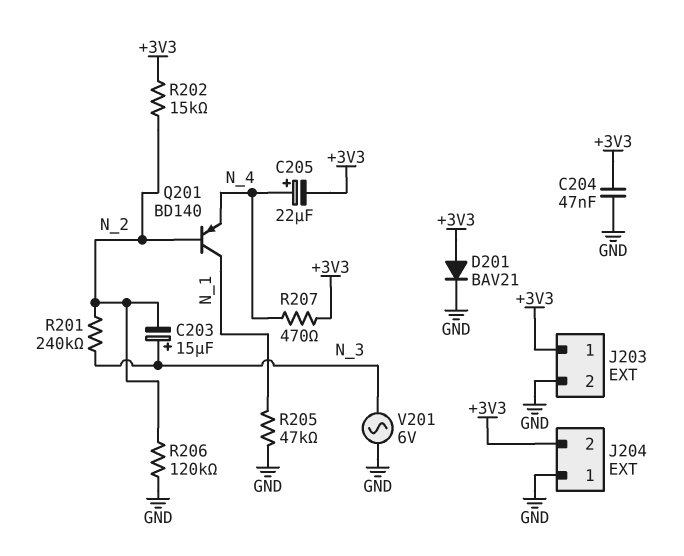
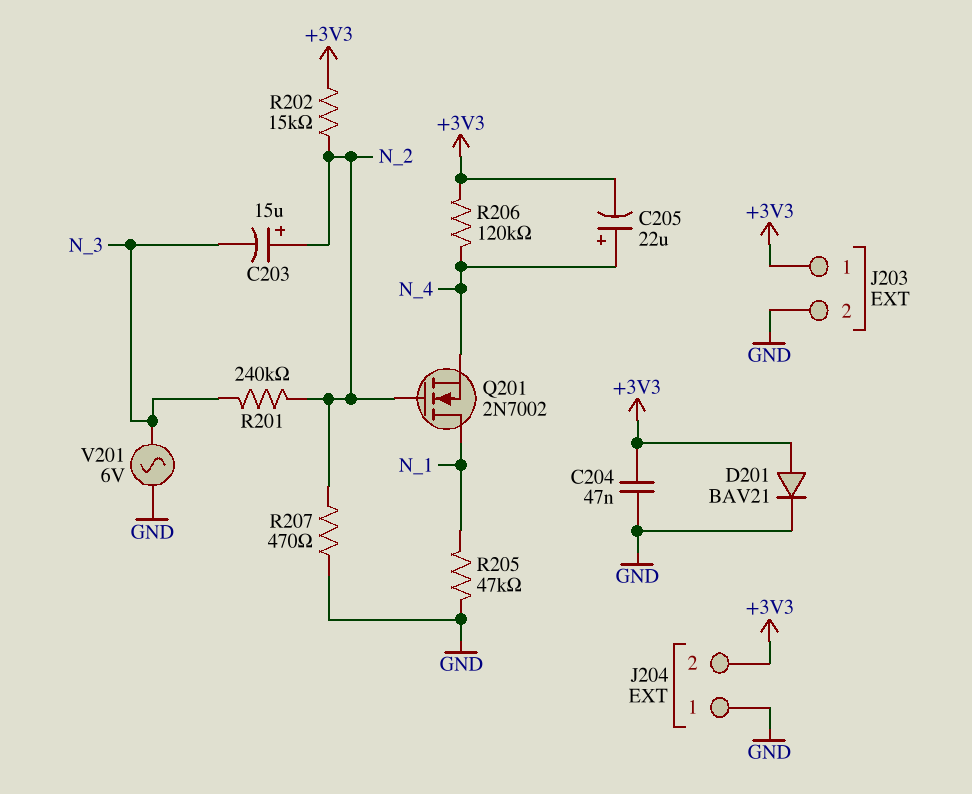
C203: 15uF (plus N_3, minus N_2) -> 15uF (plus N_2, minus N_3)
Q201: PNP BD140 (B N_2, C N_1, E N_4) -> NMOS 2N7002 (G N_2, D N_1, S N_4)
R206: 120k (GND, N_2) -> 120k (+3V3, N_4)
R207: 470 (+3V3, N_4) -> 470 (GND, N_2)

